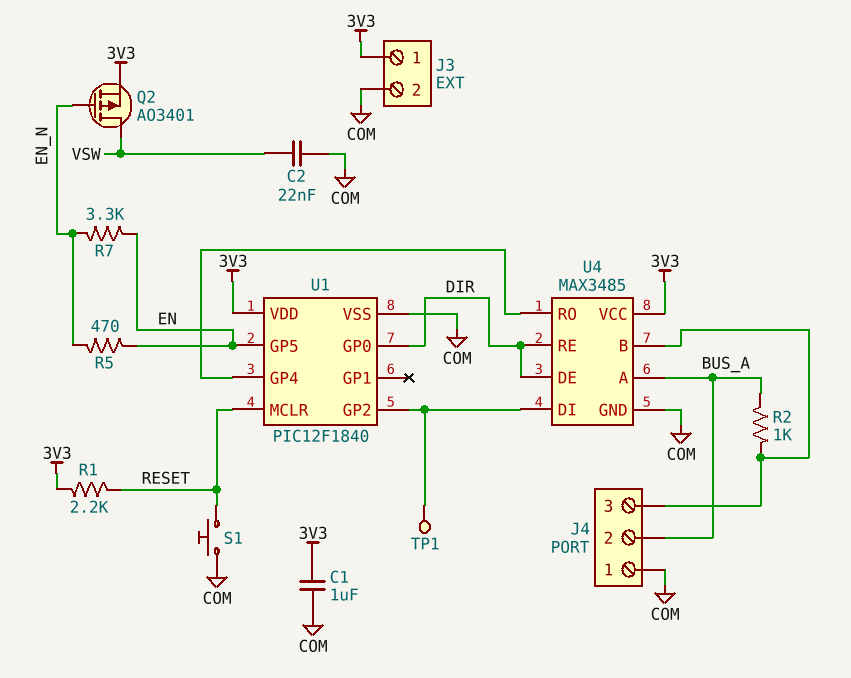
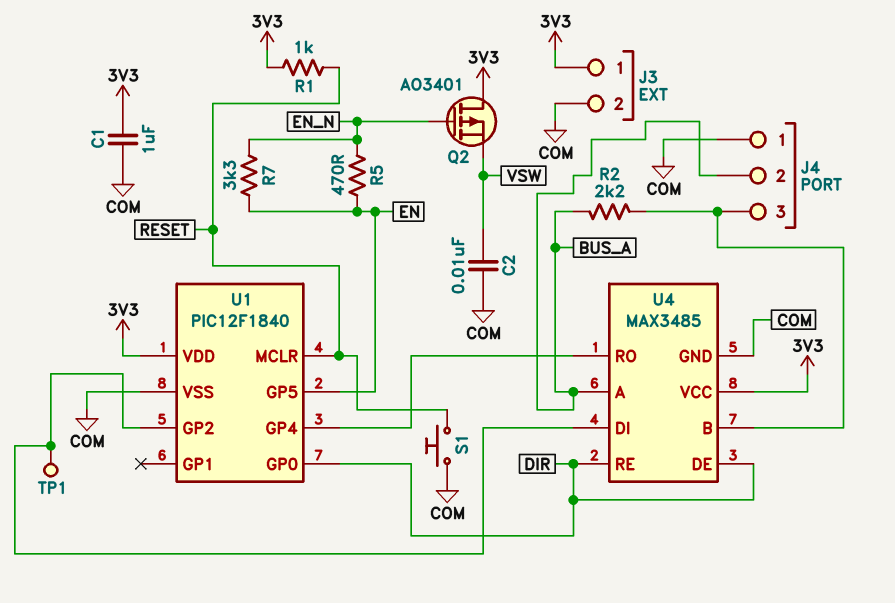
C2: 22nF (COM, VSW) -> 10nF (COM, VSW)
Q2: PMOS AO3401 (G EN_N, D VSW, S 3V3) -> PMOS AO3401 (G EN_N, D 3V3, S VSW)
R1: 2.2k (3V3, RESET) -> 1k (3V3, RESET)
R2: 1k (BUS_A, J4/3) -> 2.2k (BUS_A, J4/3)

